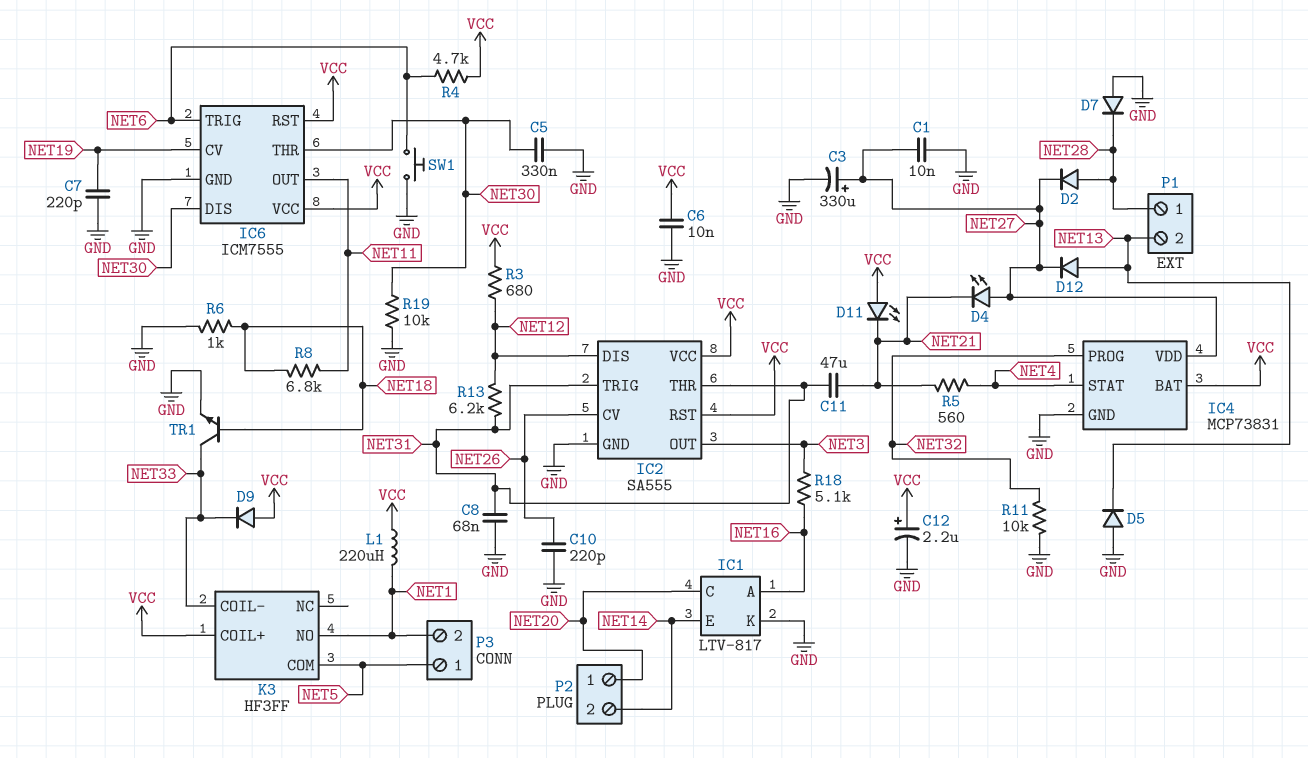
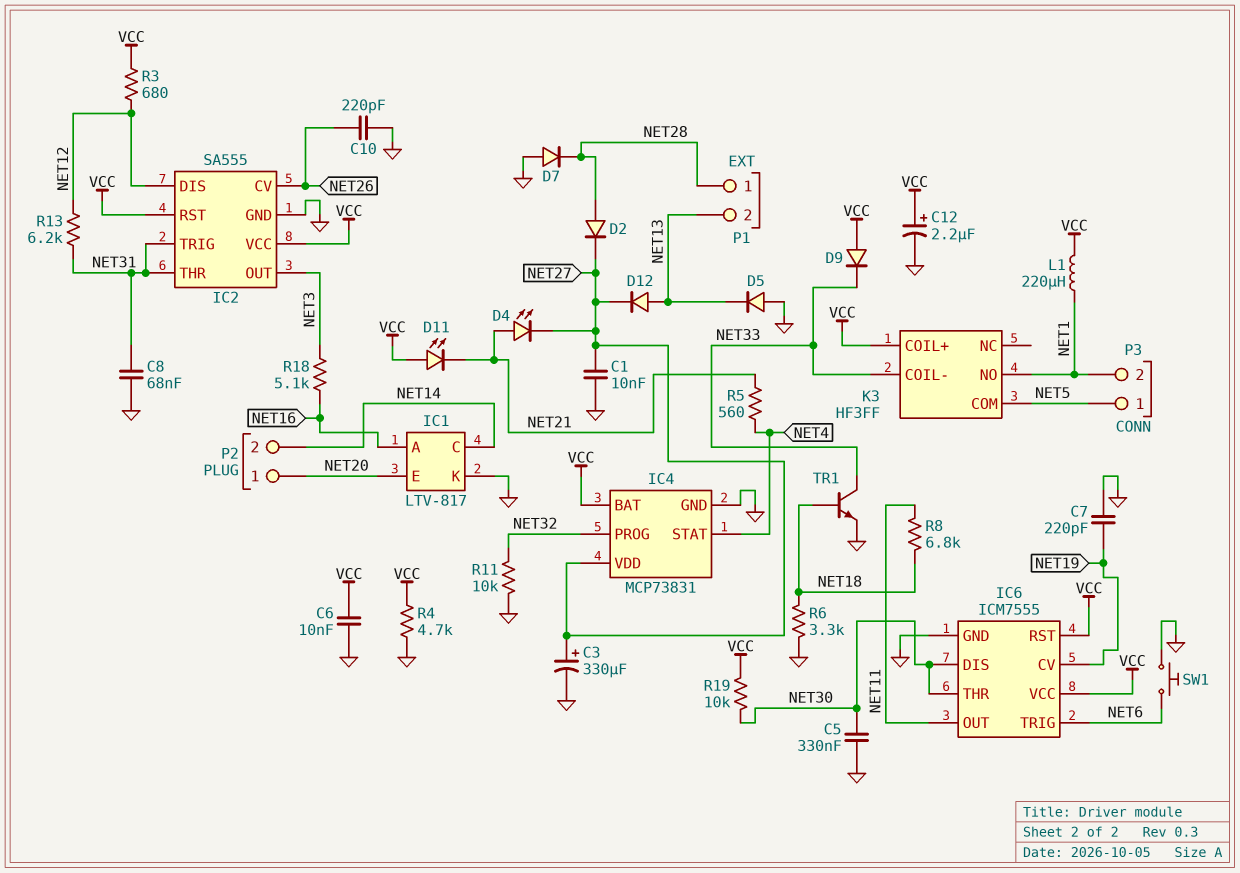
C11: 47uF (NET21, NET31) -> none
D4: LED (A NET27, K NET21) -> LED (A NET21, K NET27)
IC1 pin C: NET20 -> NET14
IC1 pin E: NET14 -> NET20
R4: 4.7k (NET6, VCC) -> 4.7k (GND, VCC)
R6: 1k (GND, NET18) -> 3.3k (GND, NET18)
R19: 10k (GND, NET30) -> 10k (NET30, VCC)

